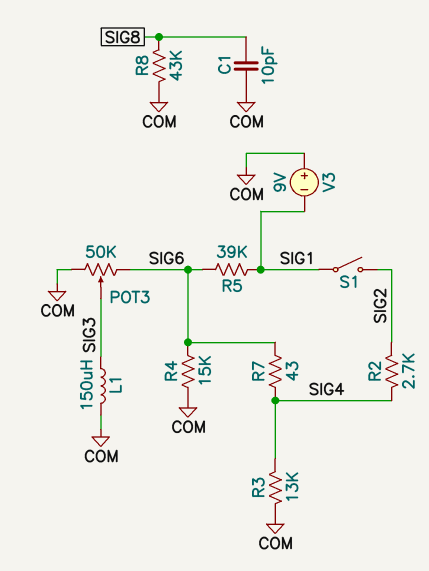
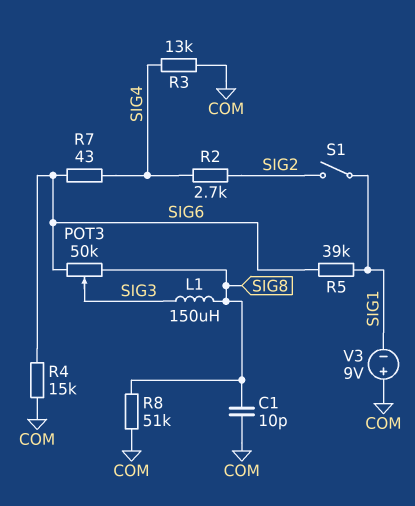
L1: 150uH (COM, SIG3) -> 150uH (SIG3, SIG8)
POT3: 50k (COM, SIG6, wiper SIG3) -> 50k (SIG6, SIG8, wiper SIG3)
R8: 43k (COM, SIG8) -> 51k (COM, SIG8)

